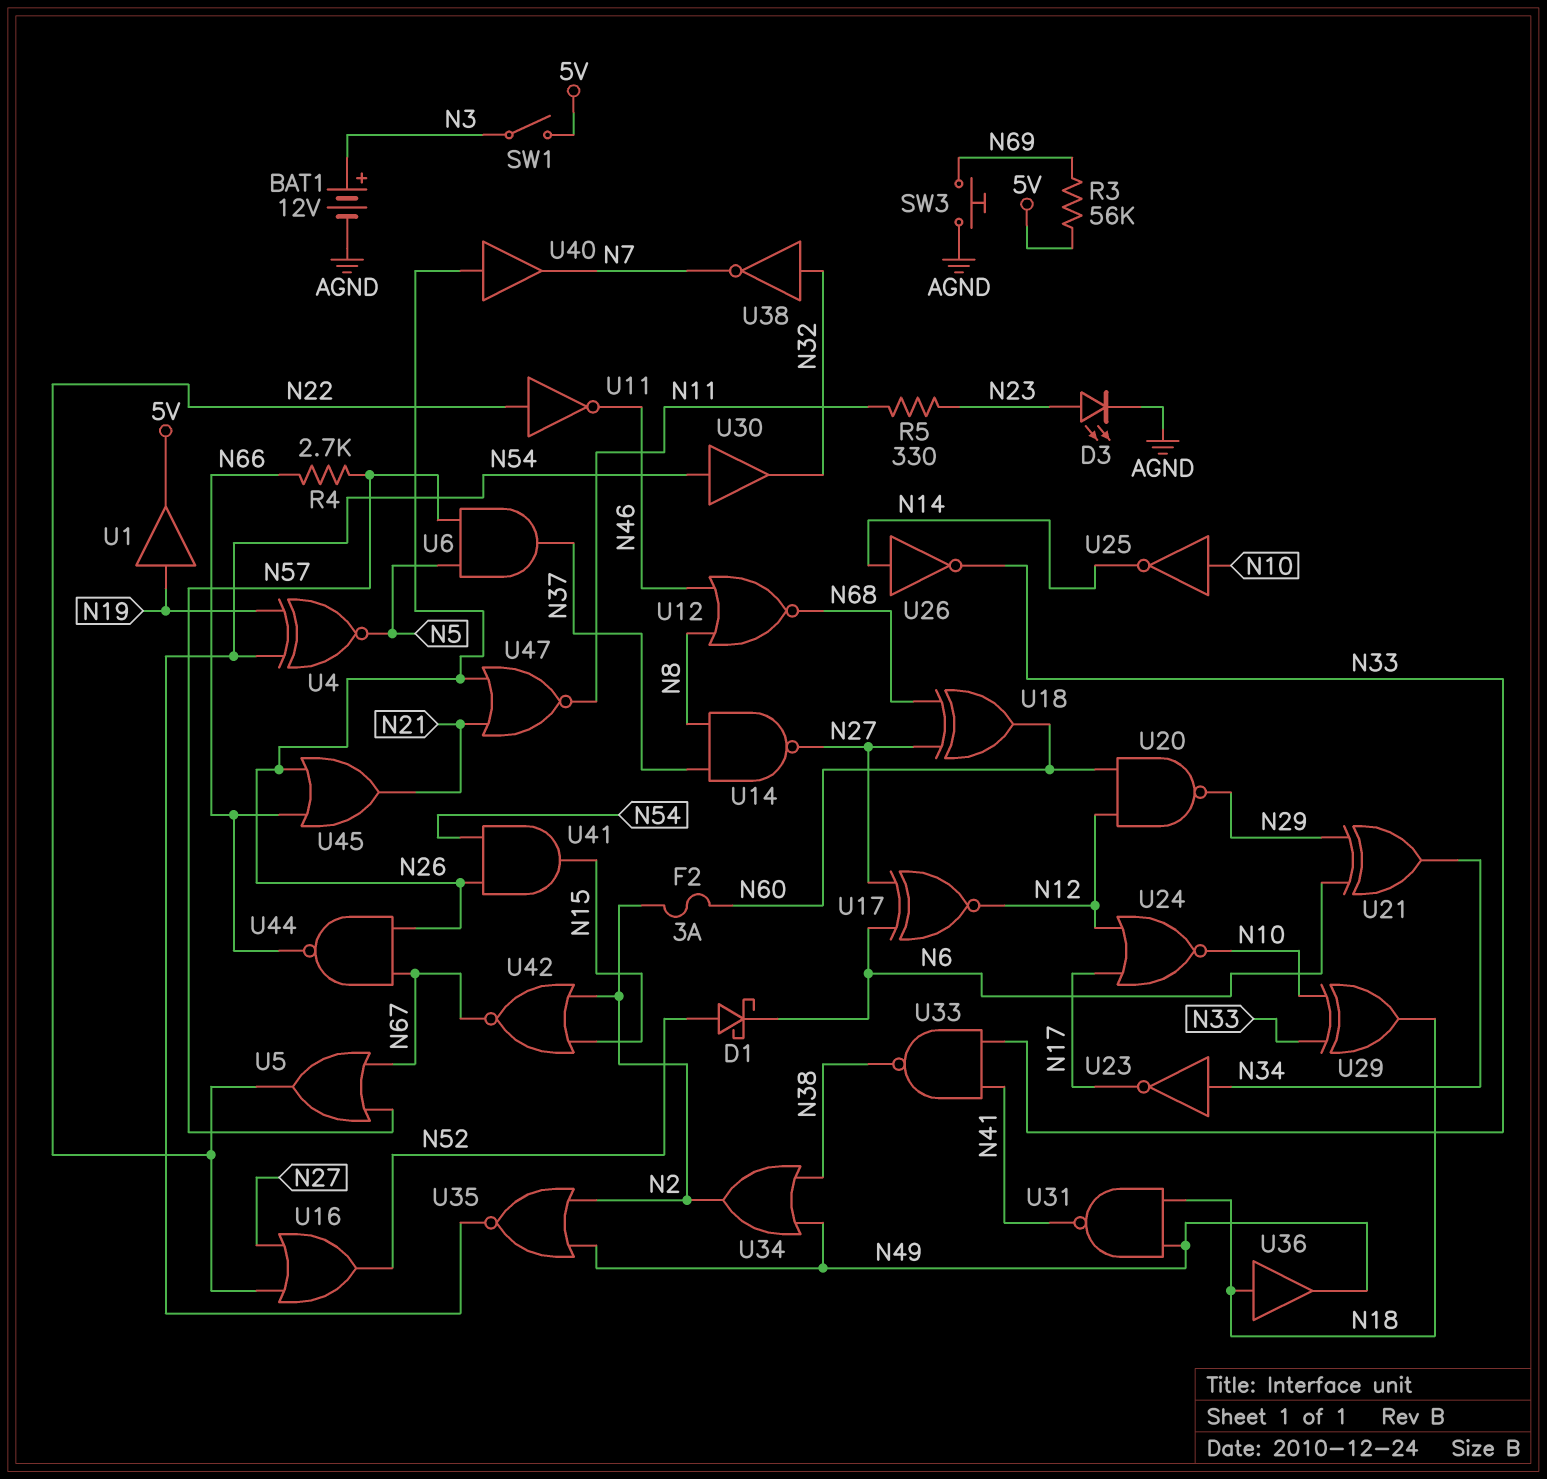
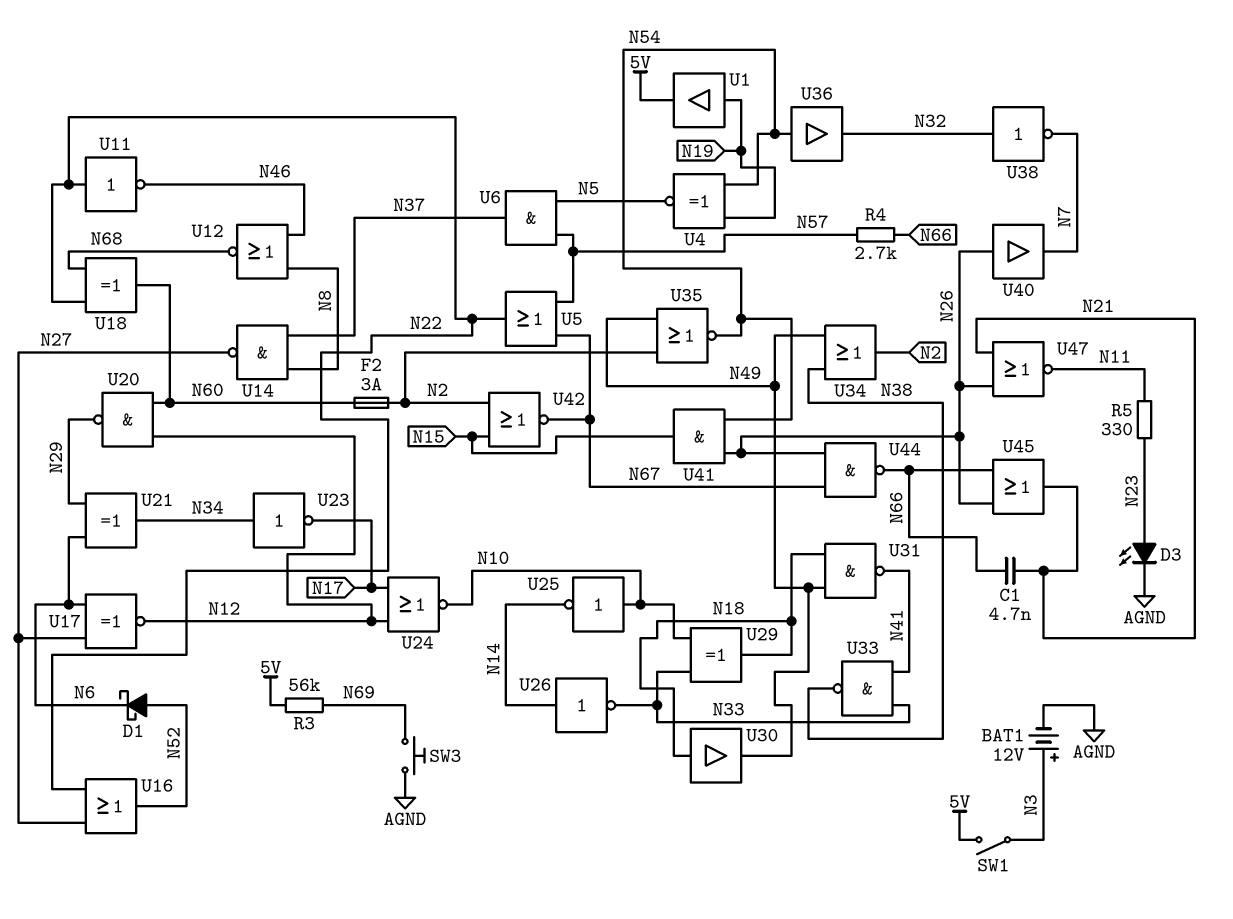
C1: none -> 4.7nF (N21, N66)
U18: XOR (in N27, in N68, out N60) -> XOR (in N22, in N68, out N60)
U30: buffer (in N54, out N32) -> buffer (in N18, out N49)
U36: buffer (in N18, out N49) -> buffer (in N54, out N32)

